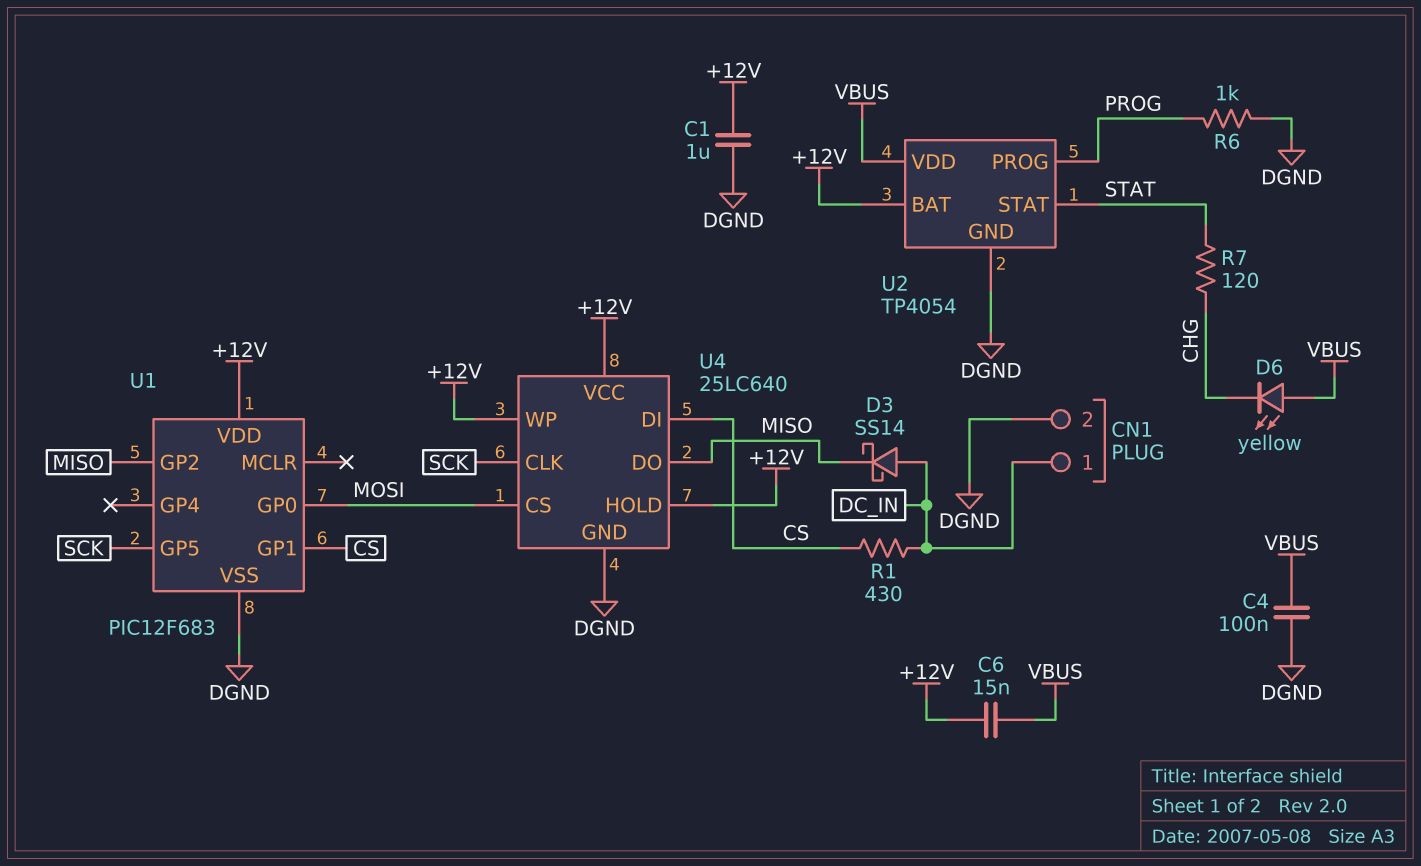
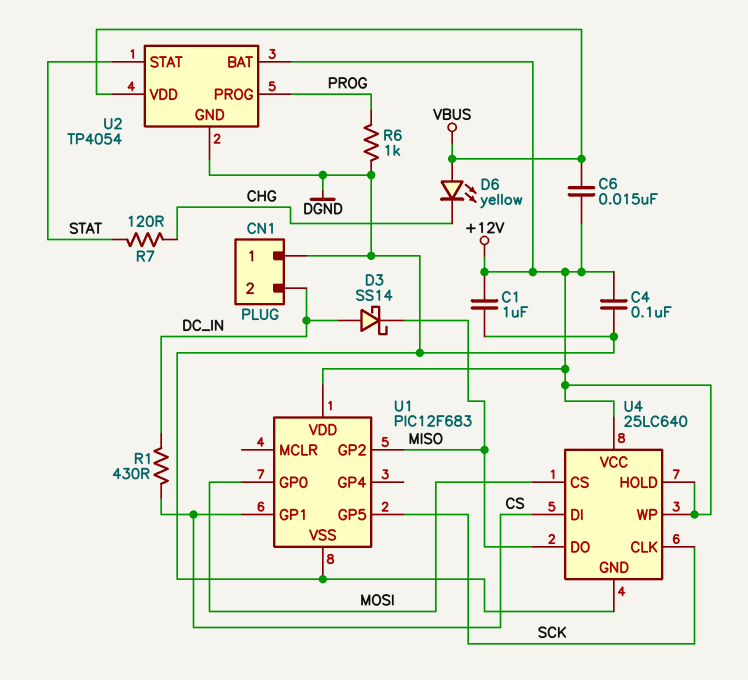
C4: 100nF (DGND, VBUS) -> 100nF (+12V, DGND)
CN1 pin 1: DC_IN -> DGND
CN1 pin 2: DGND -> DC_IN

